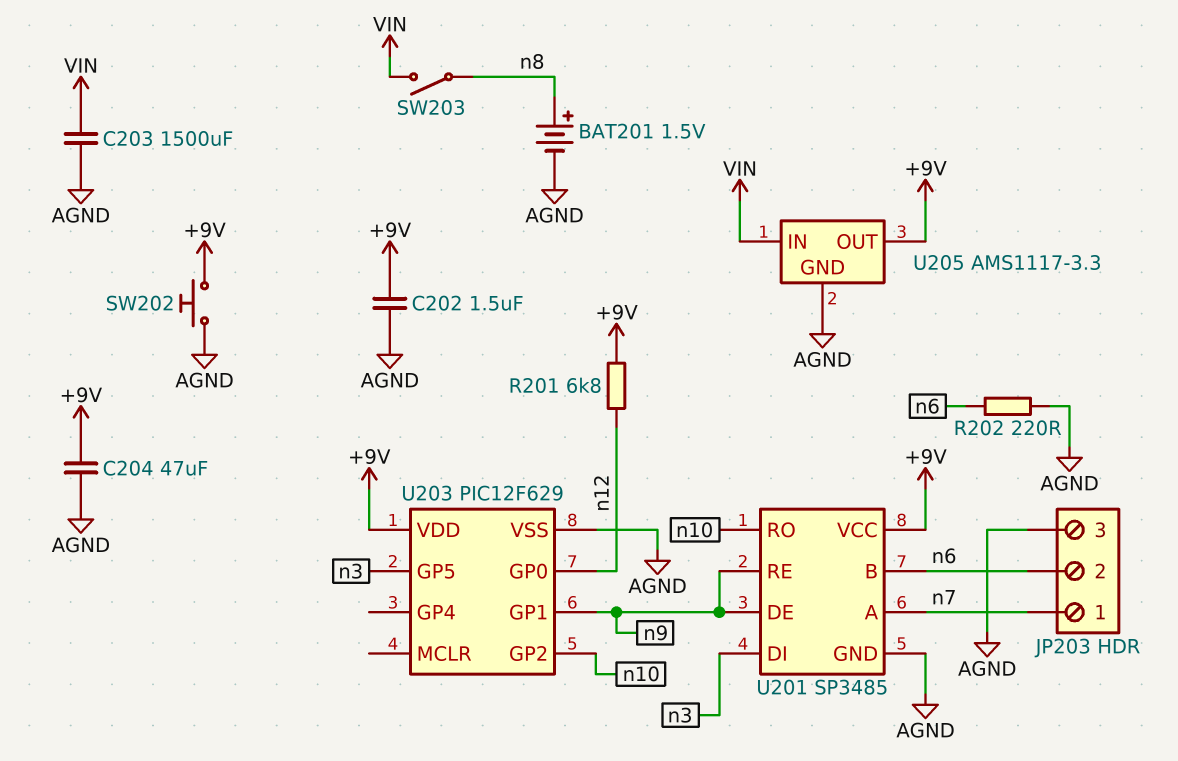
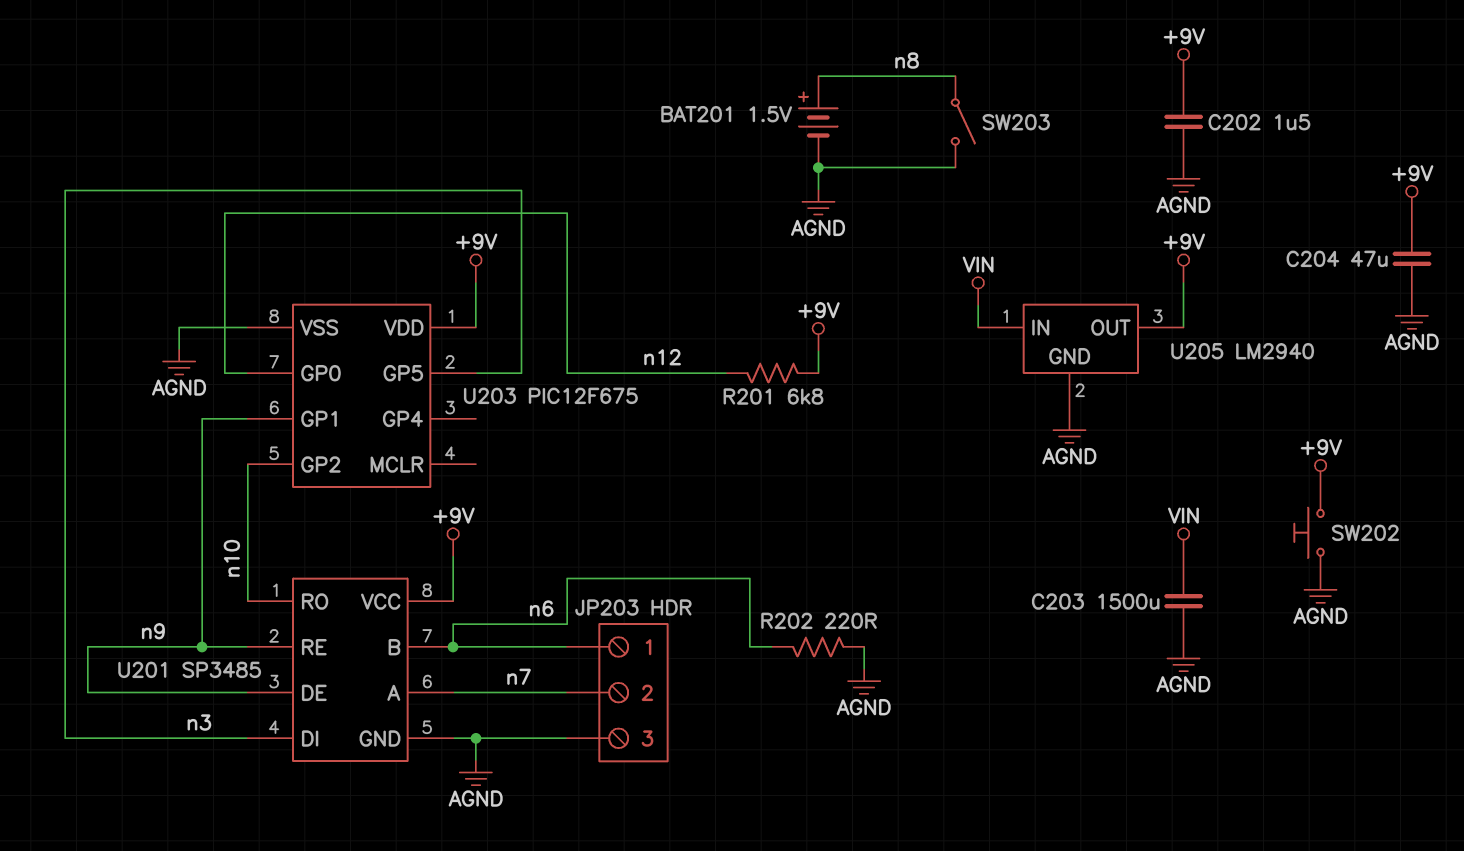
JP203 pin 1: n7 -> n6
JP203 pin 2: n6 -> n7
SW203: switch (VIN, n8) -> switch (AGND, n8)
U203: PIC12F629 -> PIC12F675
U205: AMS1117-3.3 -> LM2940

